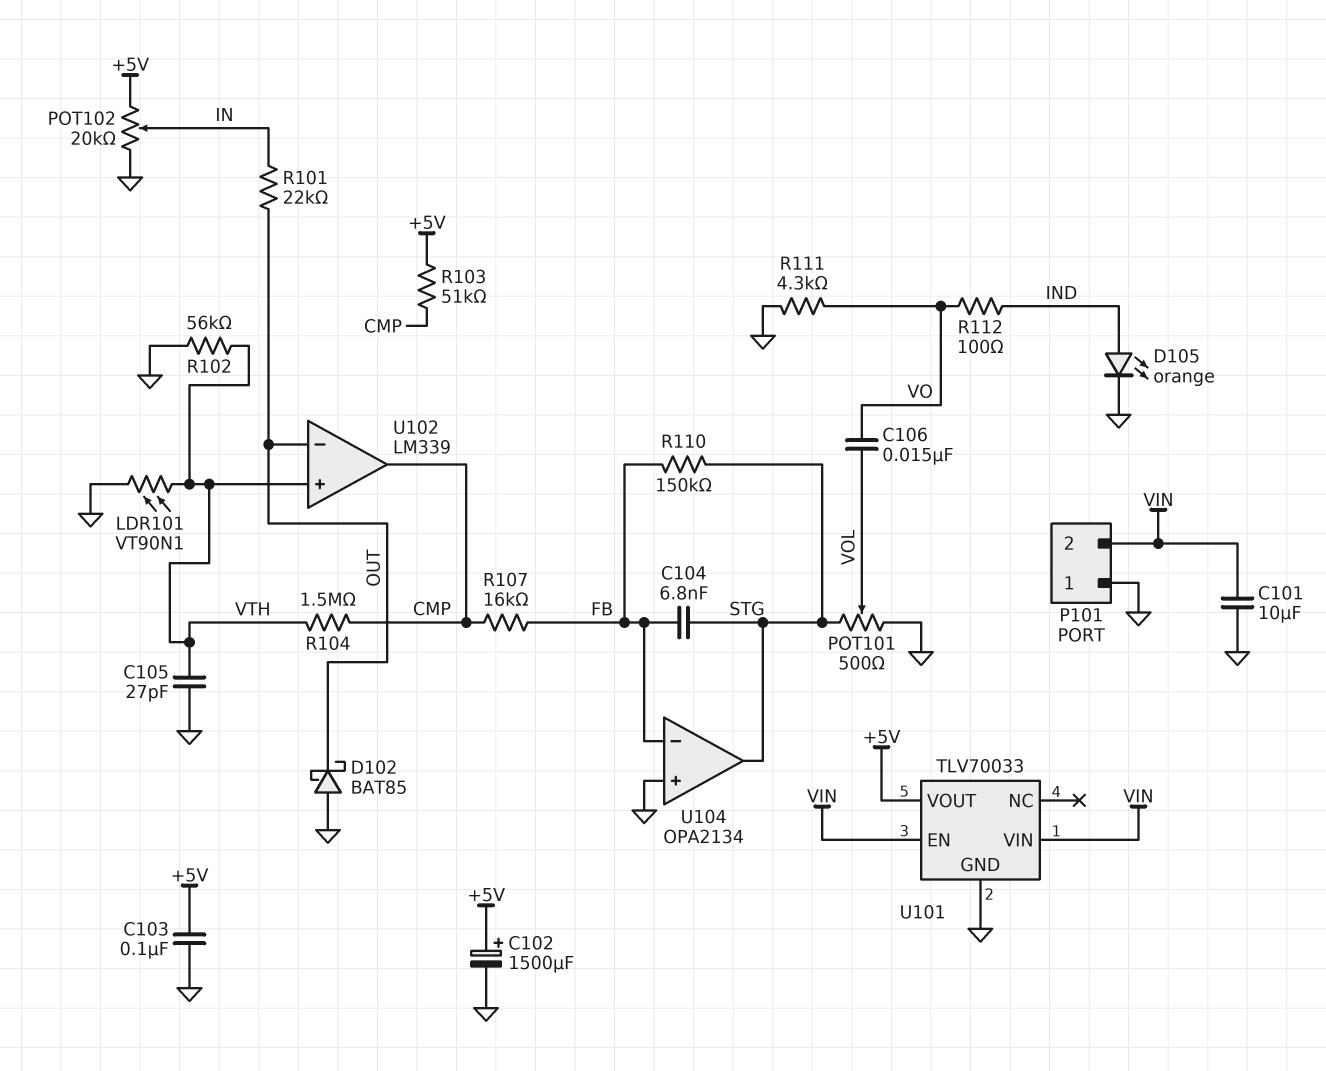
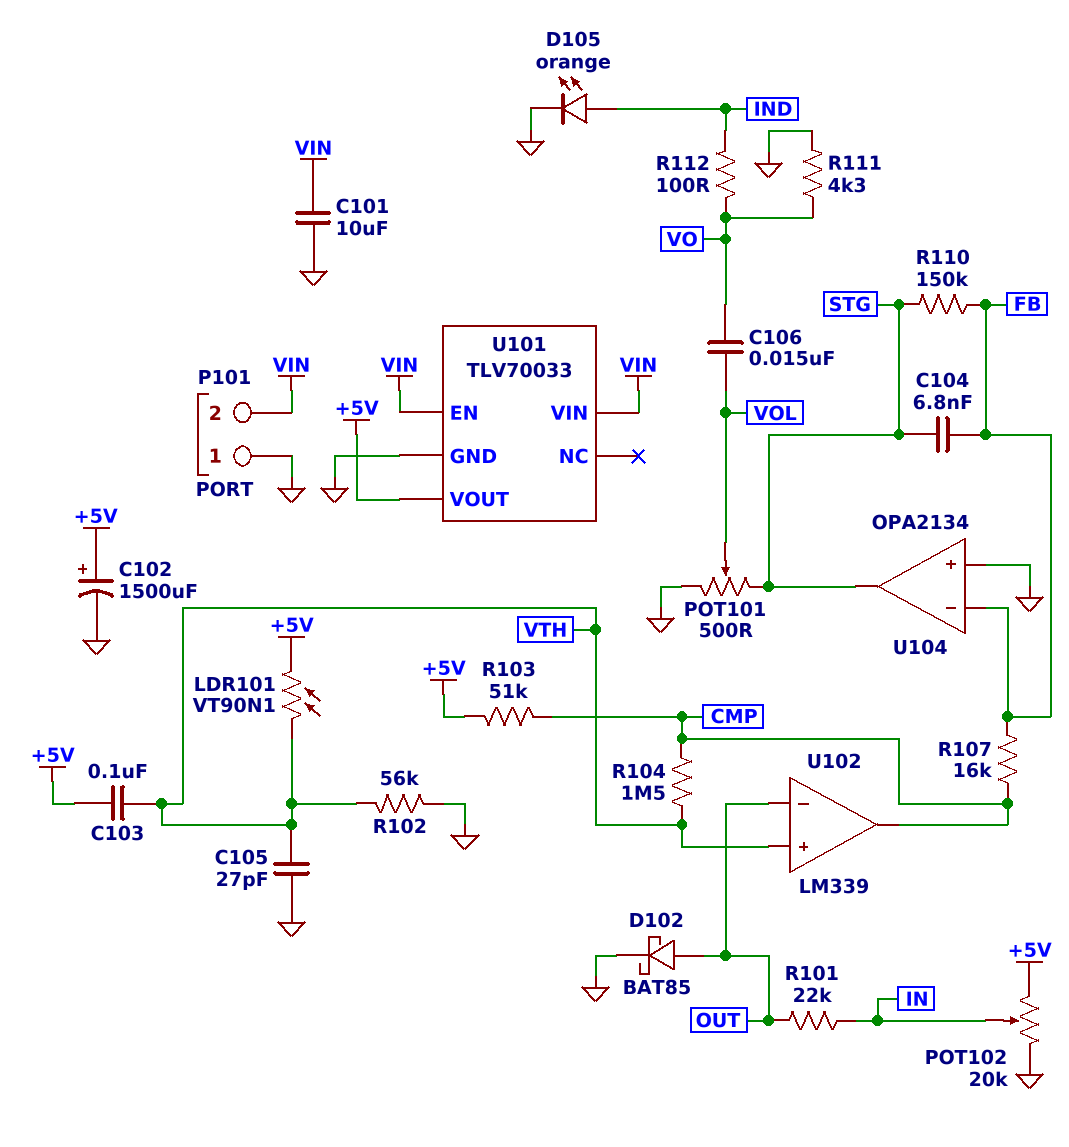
C103: 100nF (+5V, GND) -> 100nF (+5V, VTH)
D102: schottky BAT85 (A GND, K OUT) -> schottky BAT85 (A OUT, K GND)
LDR101: VT90N1 (GND, VTH) -> VT90N1 (+5V, VTH)

